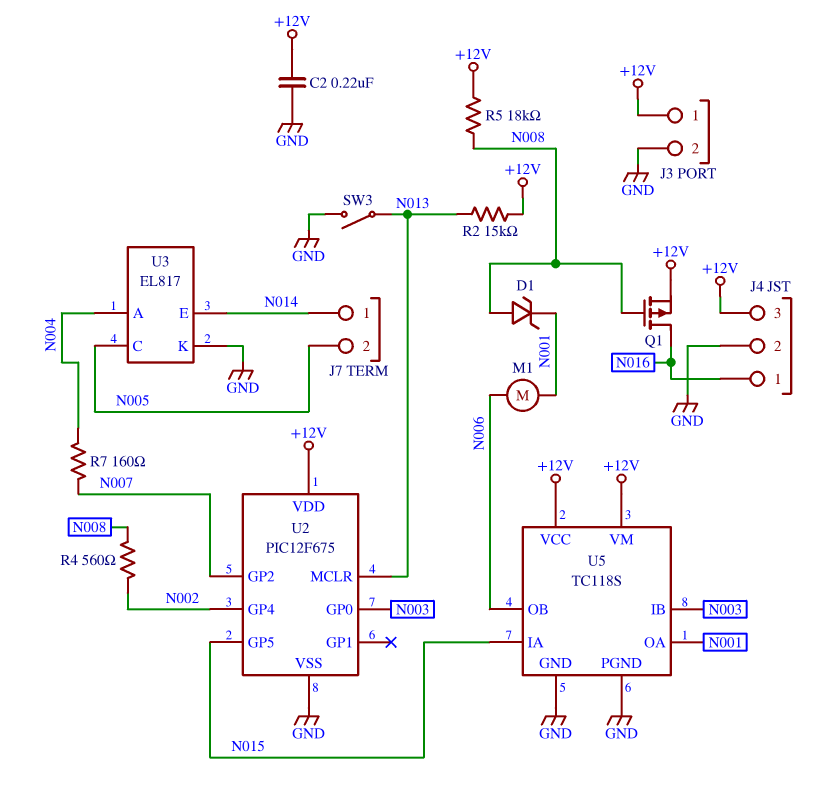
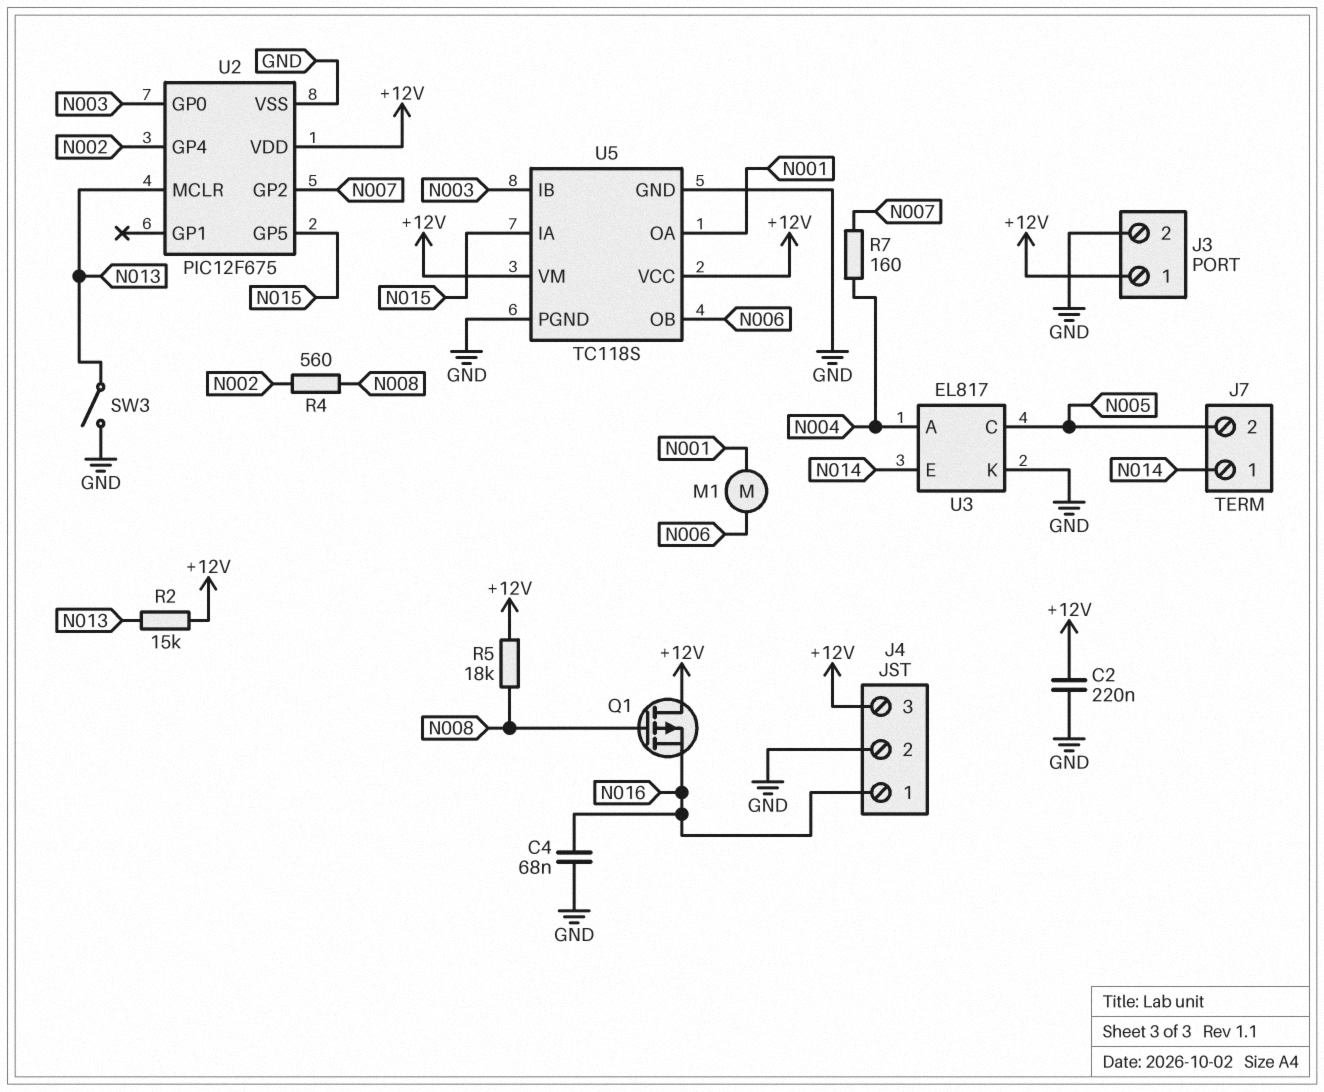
C4: none -> 68nF (GND, N016)
D1: zener (A N008, K N001) -> none
Q1: PMOS (G N008, D N016, S +12V) -> PMOS (G N008, D +12V, S N016)

